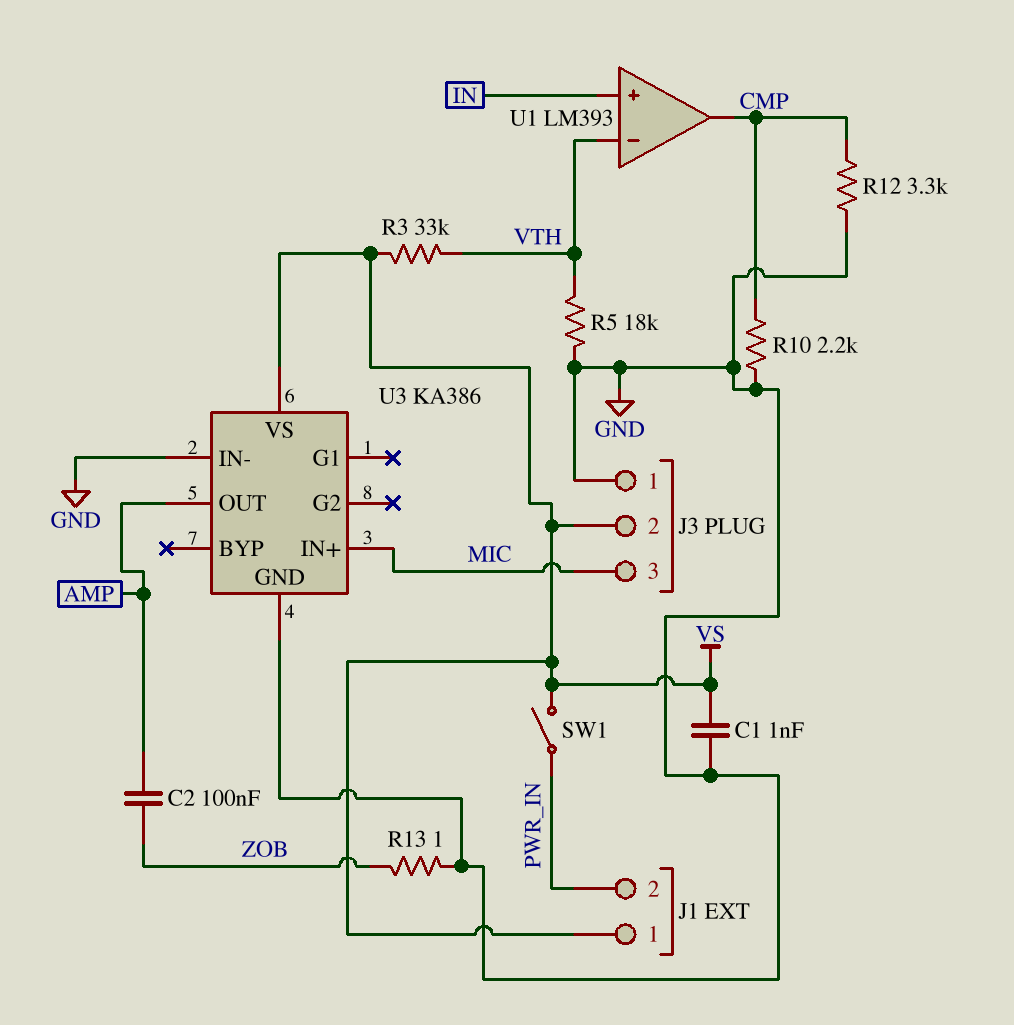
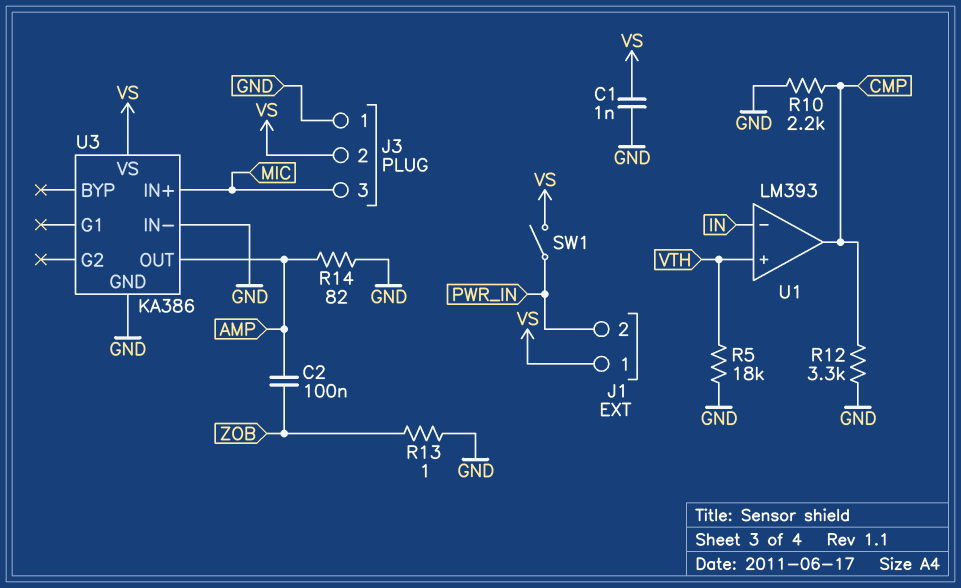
R3: 33k (VS, VTH) -> none
R14: none -> 82 (AMP, GND)
U1 pin in+: IN -> VTH
U1 pin in-: VTH -> IN

